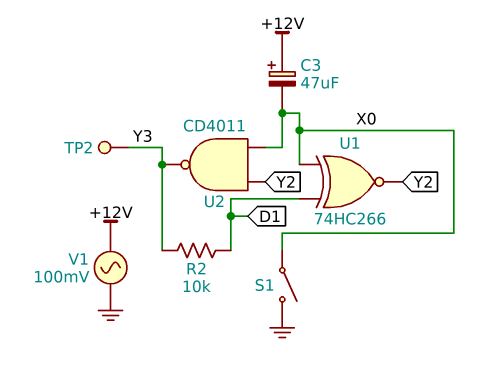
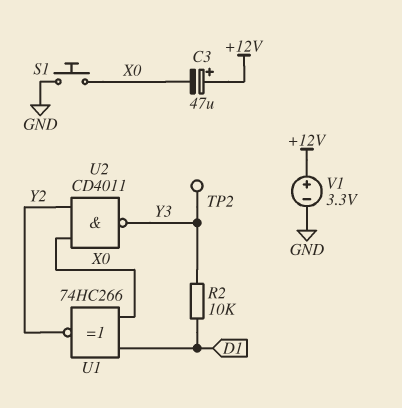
S1: switch (GND, X0) -> button (GND, X0)
V1: AC 100mV (+12V, GND) -> 3.3V (plus +12V, minus GND)

